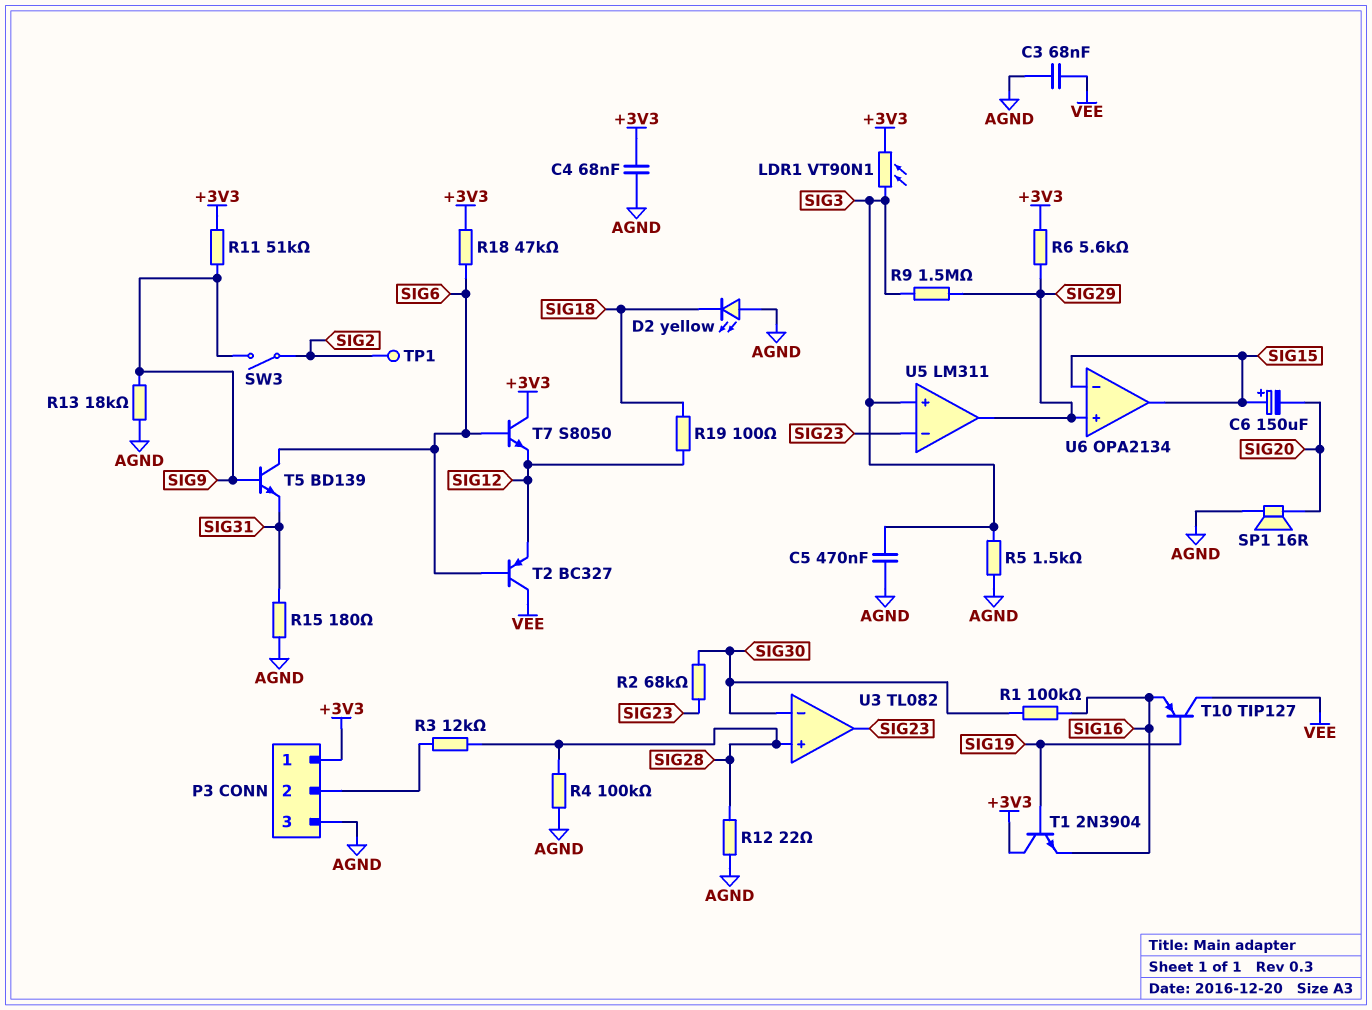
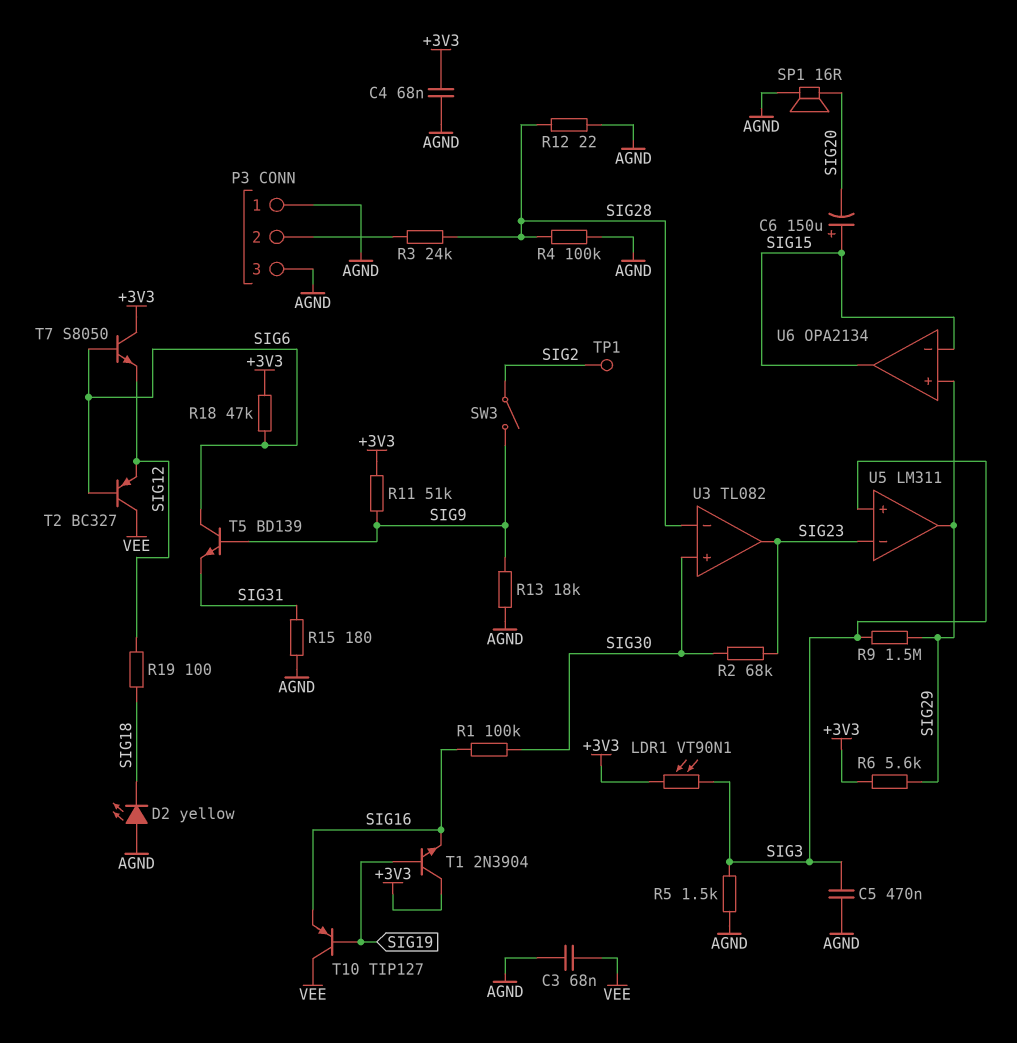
P3 pin 1: +3V3 -> AGND
R3: 12k (P3/2, SIG28) -> 24k (P3/2, SIG28)
U3 pin in+: SIG28 -> SIG30
U3 pin in-: SIG30 -> SIG28

